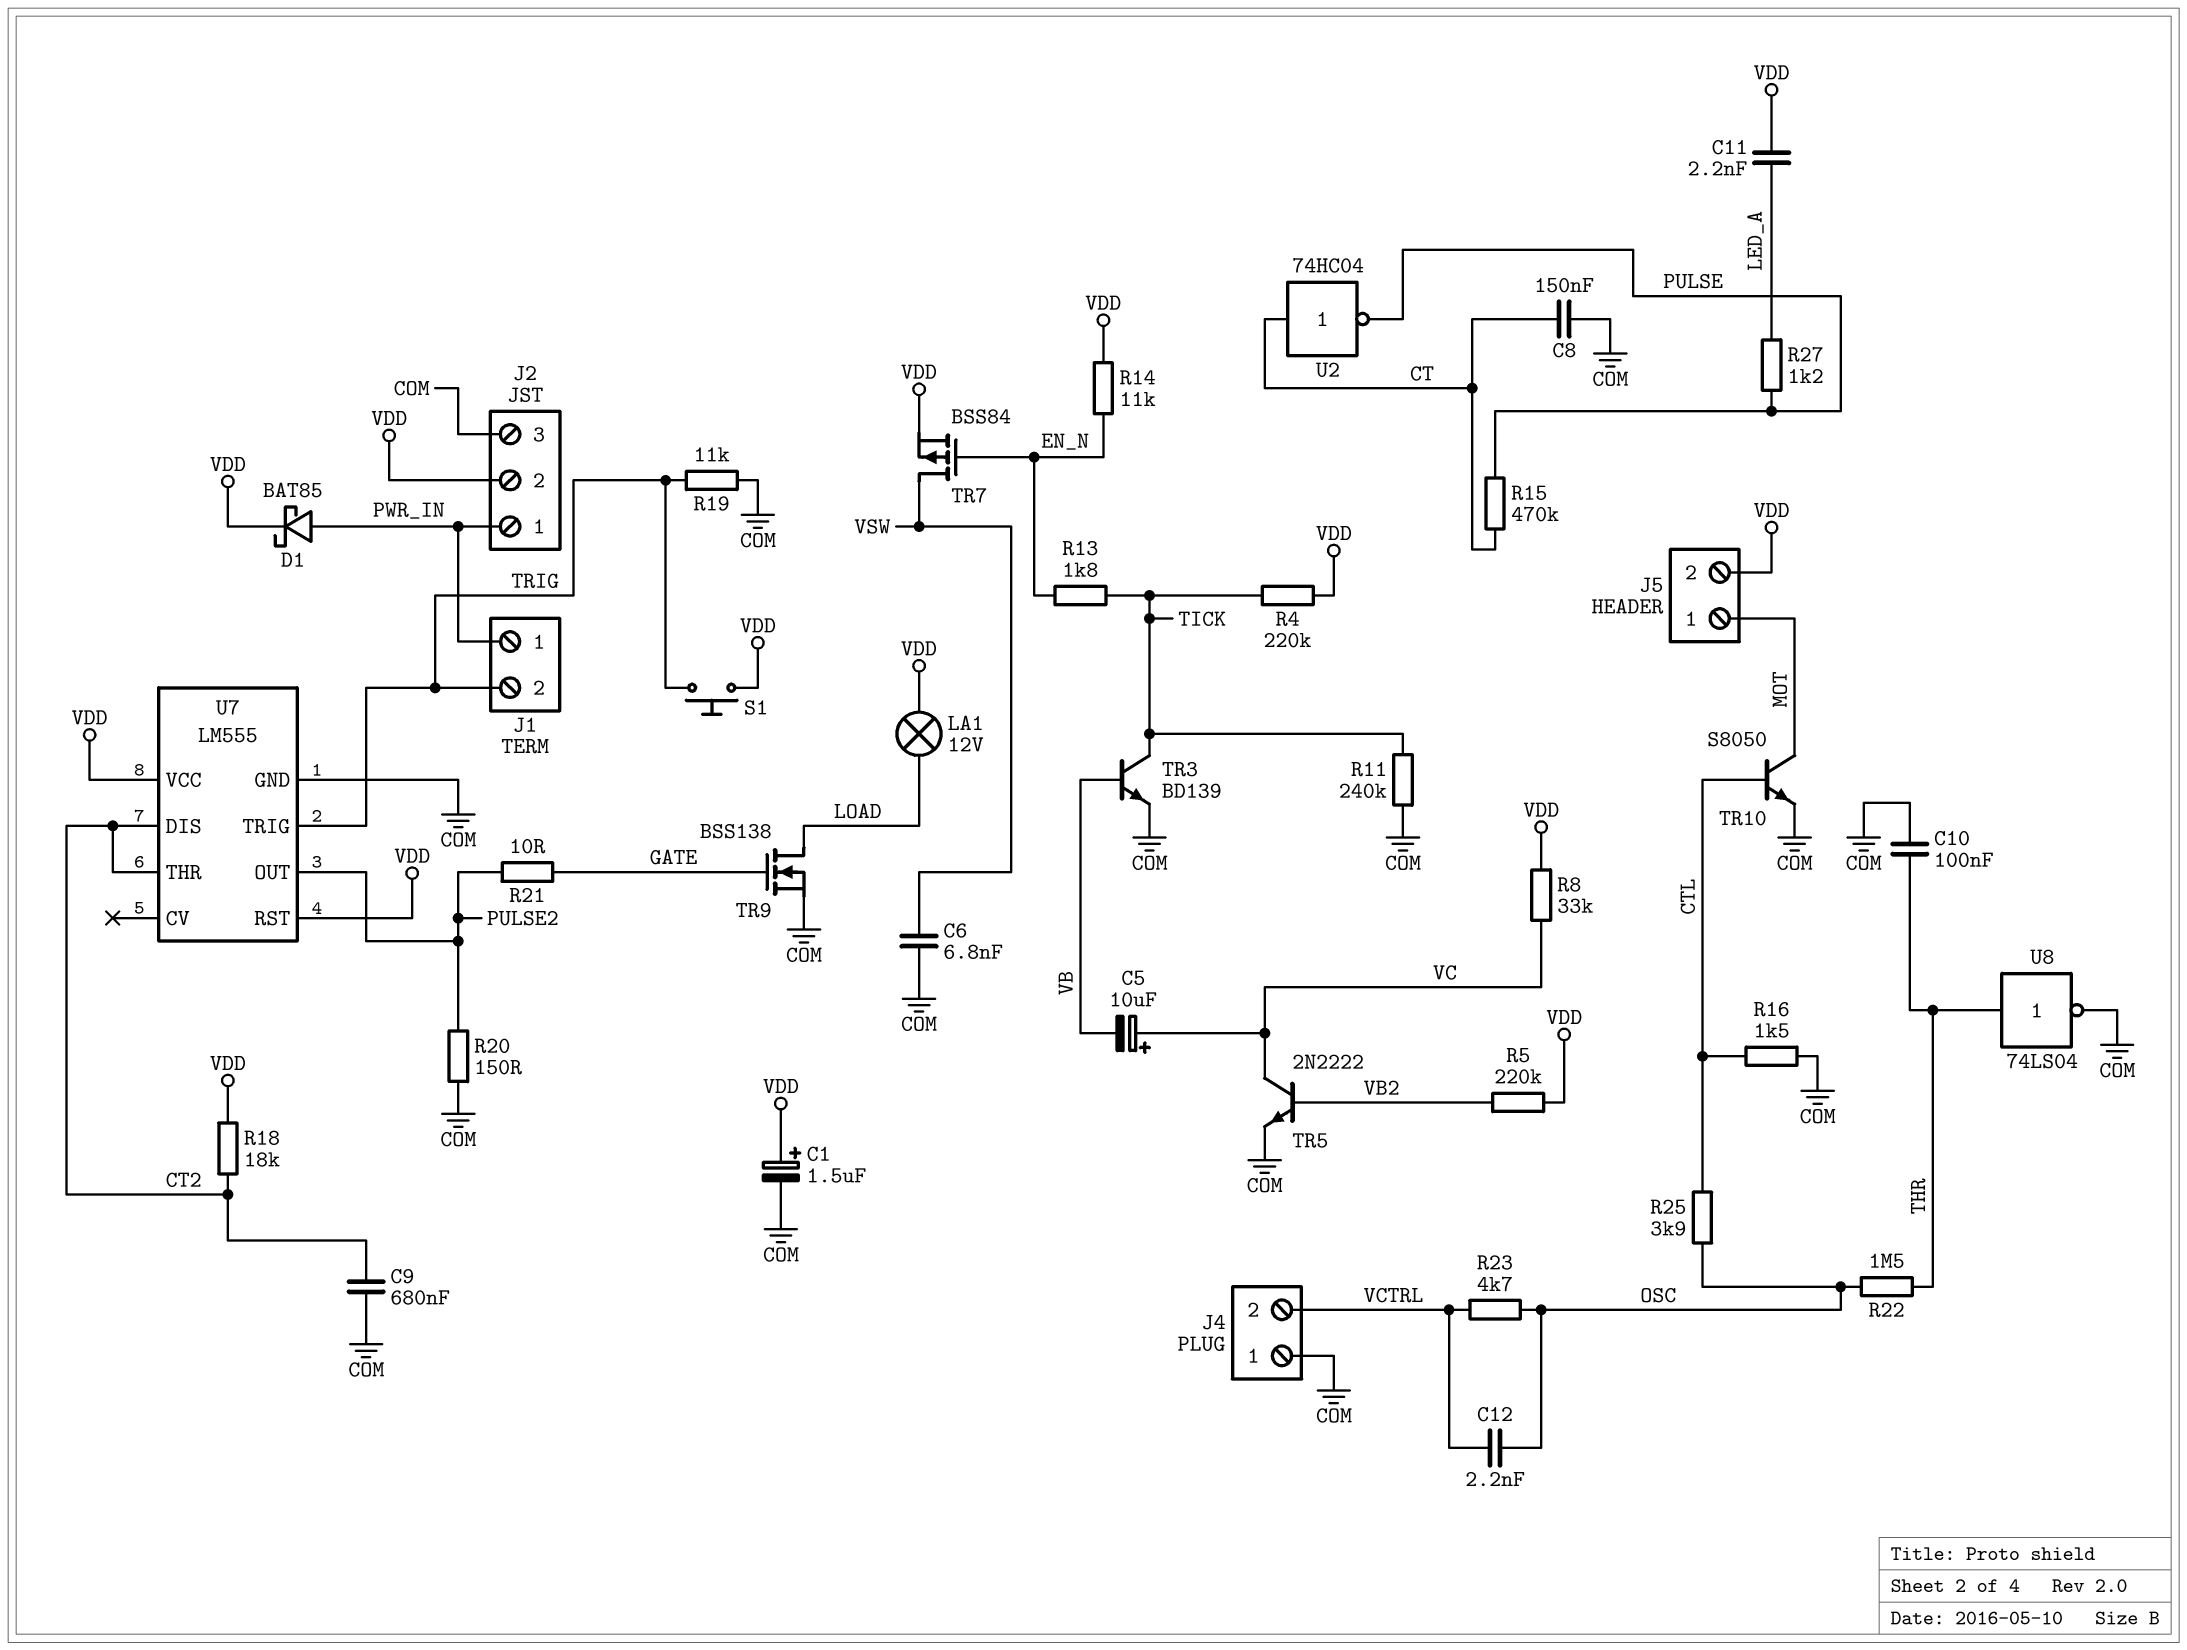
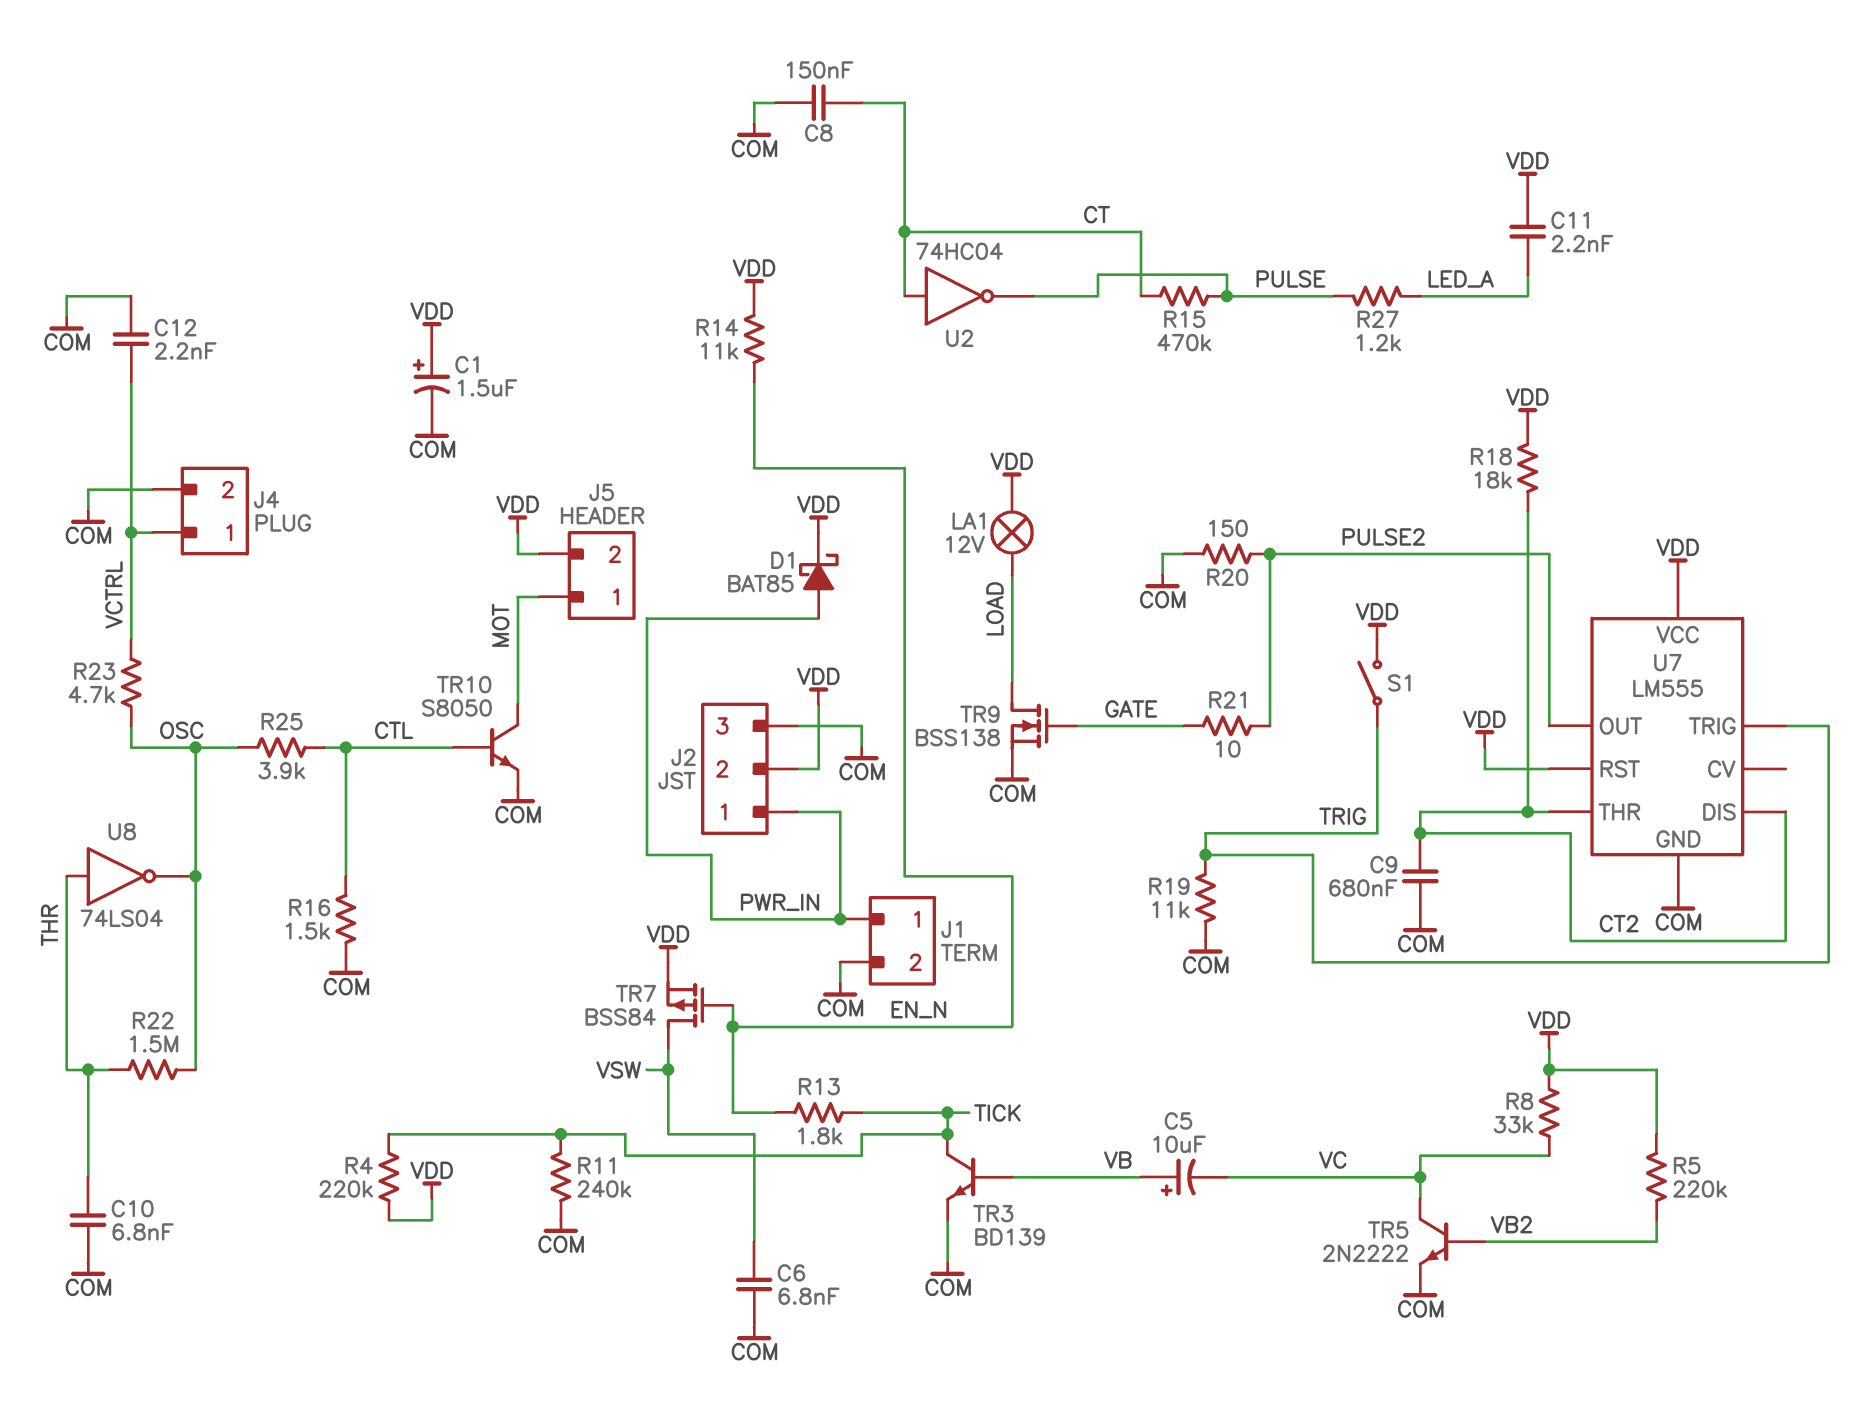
C5: 10uF (plus VC, minus VB) -> 10uF (plus VB, minus VC)
C10: 100nF (COM, THR) -> 6.8nF (COM, THR)
C12: 2.2nF (OSC, VCTRL) -> 2.2nF (COM, VCTRL)
J1 pin 2: TRIG -> COM
J4 pin 1: COM -> VCTRL
J4 pin 2: VCTRL -> COM
S1: button (TRIG, VDD) -> switch (TRIG, VDD)
U8: NOT 74LS04 (in THR, out COM) -> NOT 74LS04 (in THR, out OSC)

